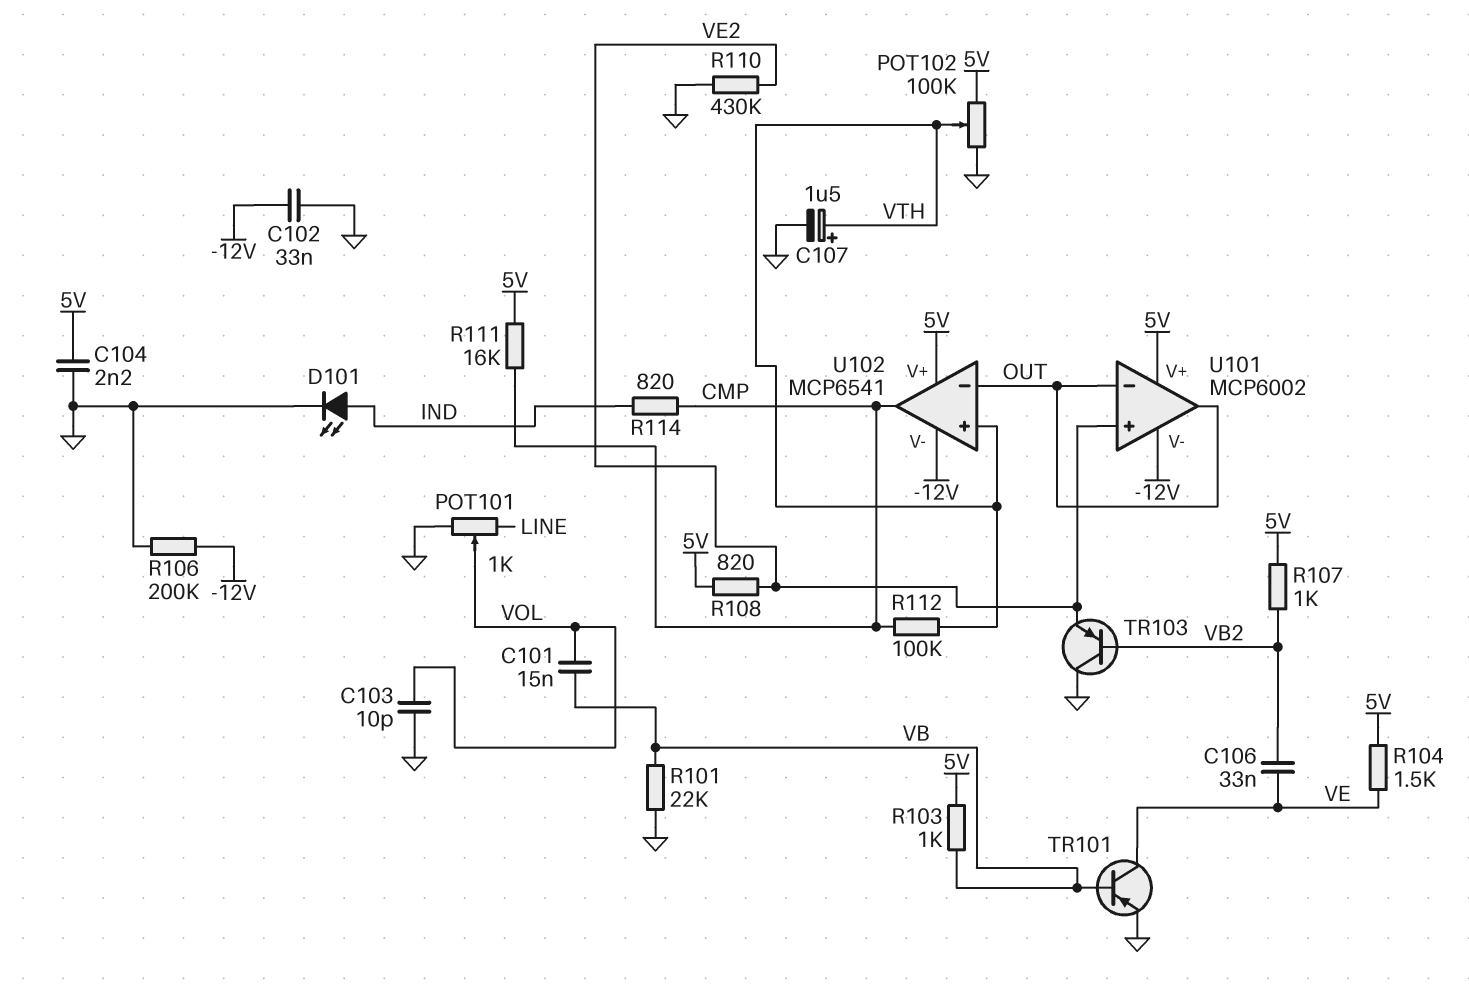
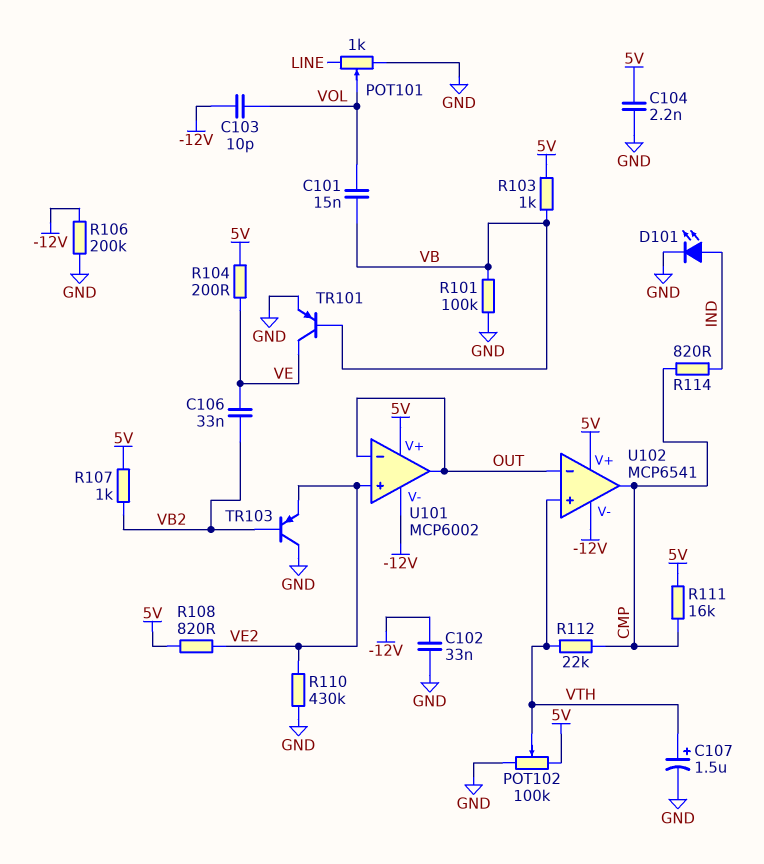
C103: 10pF (GND, VOL) -> 10pF (-12V, VOL)
R101: 22k (GND, VB) -> 100k (GND, VB)
R104: 1.5k (5V, VE) -> 200 (5V, VE)
R112: 100k (CMP, VTH) -> 22k (CMP, VTH)

